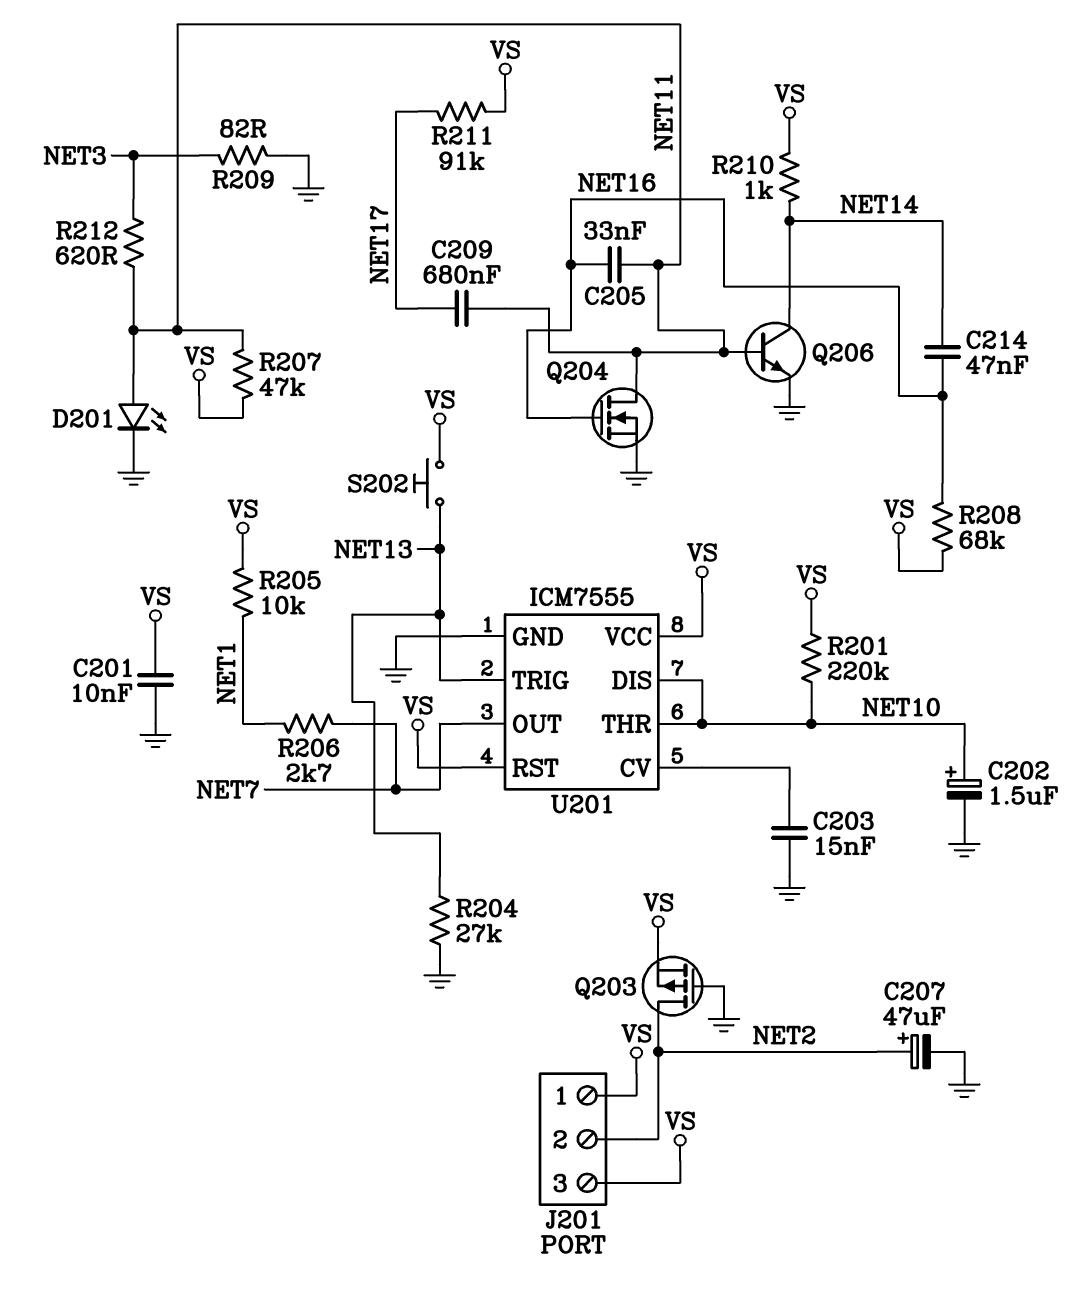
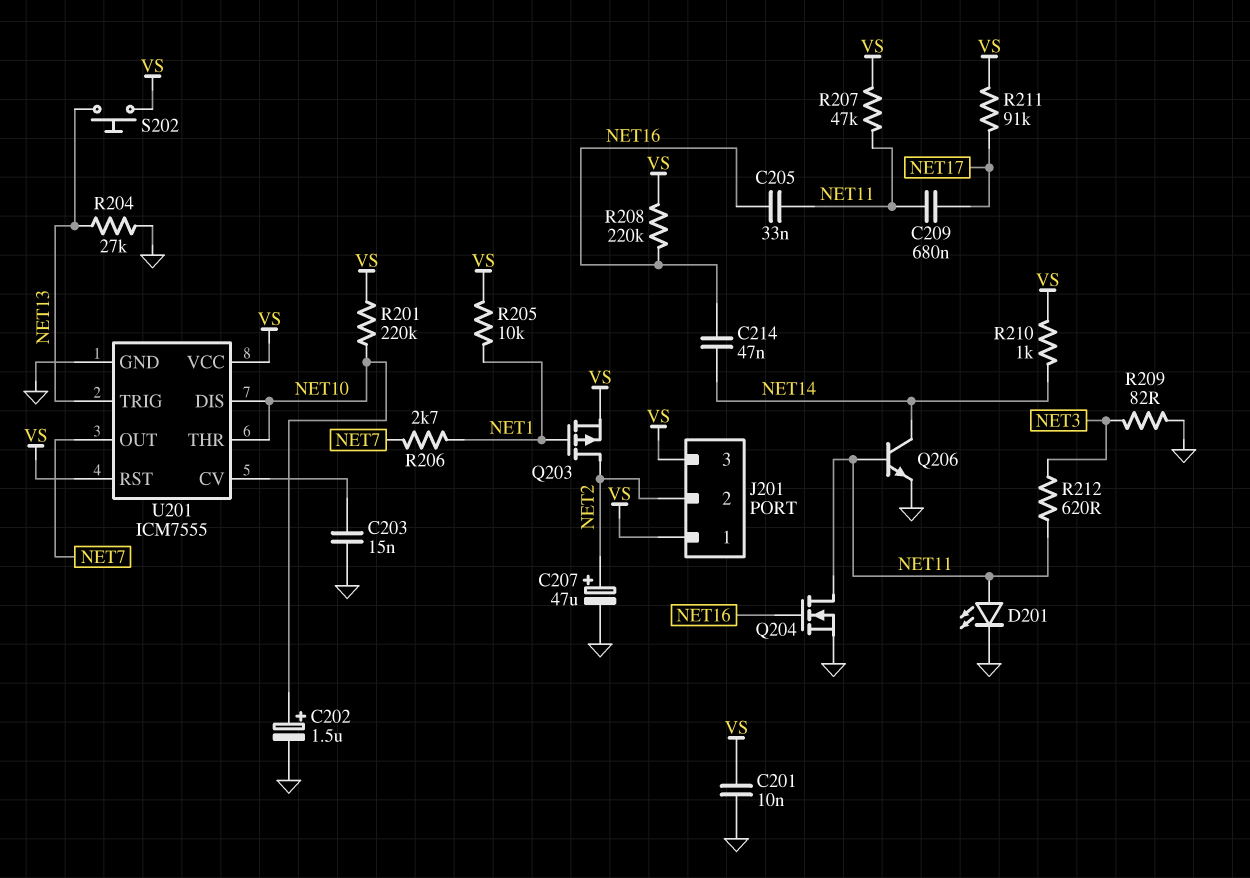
Q203: PMOS (G GND, D NET2, S VS) -> PMOS (G NET1, D NET2, S VS)
R208: 68k (NET16, VS) -> 220k (NET16, VS)

